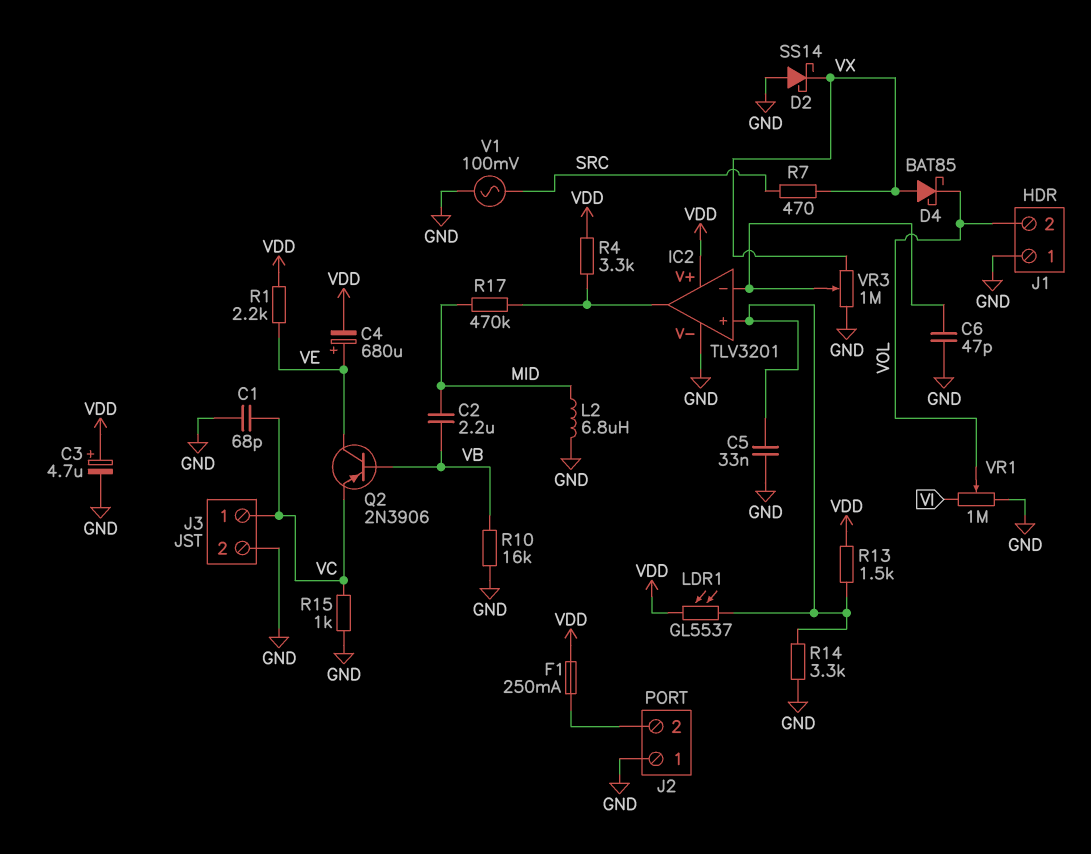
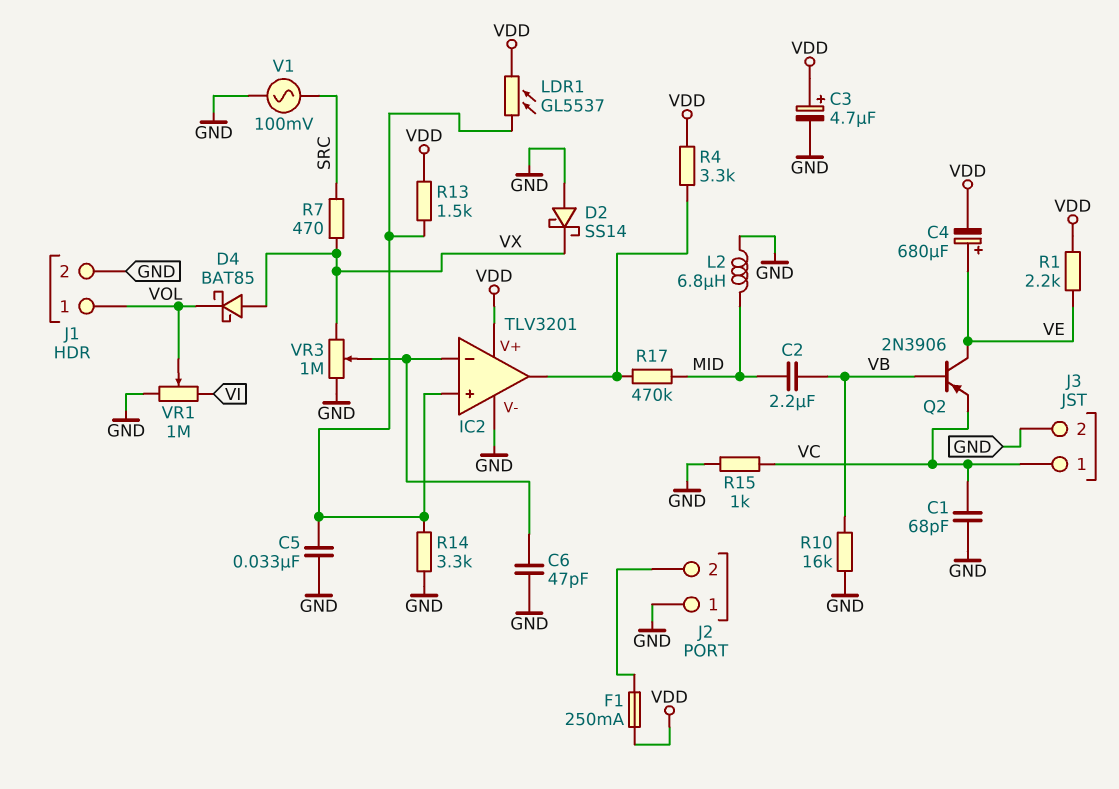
J1 pin 1: GND -> VOL
J1 pin 2: VOL -> GND

